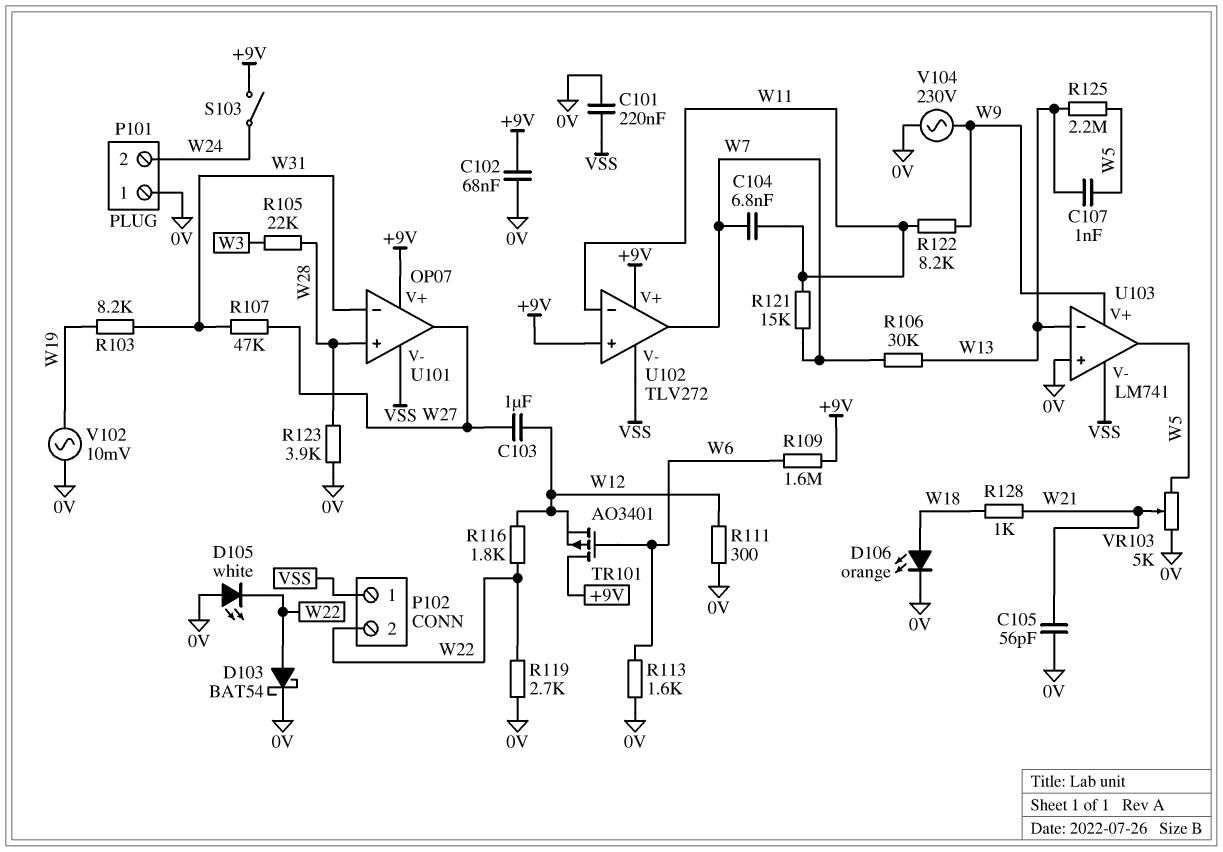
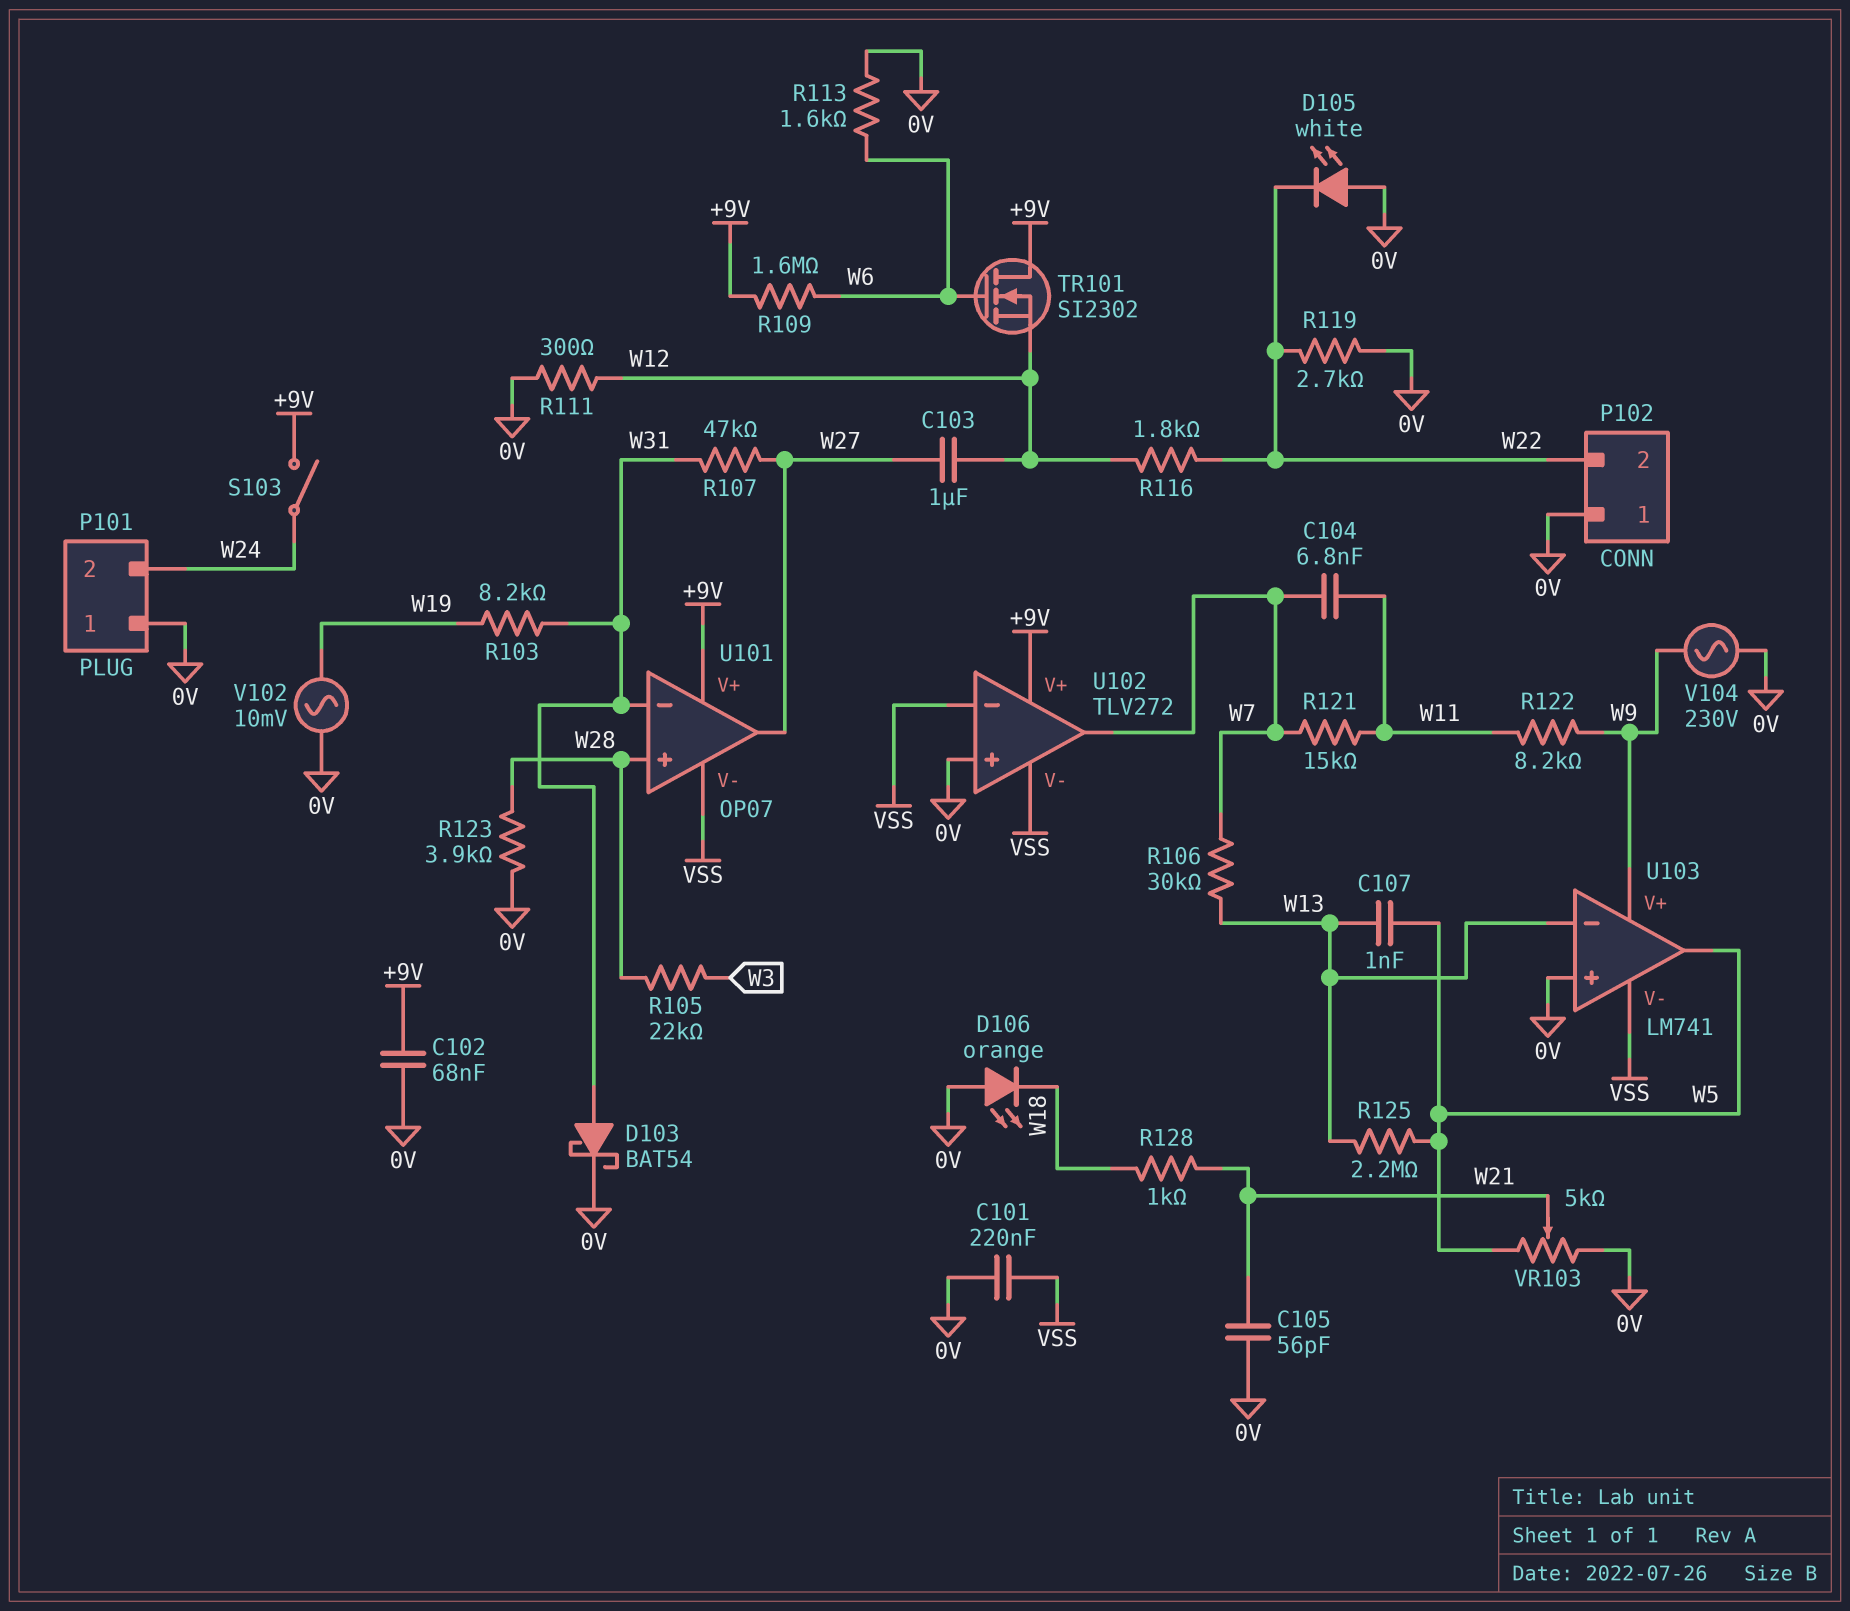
D103: schottky BAT54 (A W22, K 0V) -> schottky BAT54 (A W31, K 0V)
D106: LED orange (A W18, K 0V) -> LED orange (A 0V, K W18)
P102 pin 1: VSS -> 0V
TR101: PMOS AO3401 (G W6, D +9V, S W12) -> NMOS SI2302 (G W6, D +9V, S W12)
U102 pin in+: +9V -> 0V
U102 pin in-: W11 -> VSS

